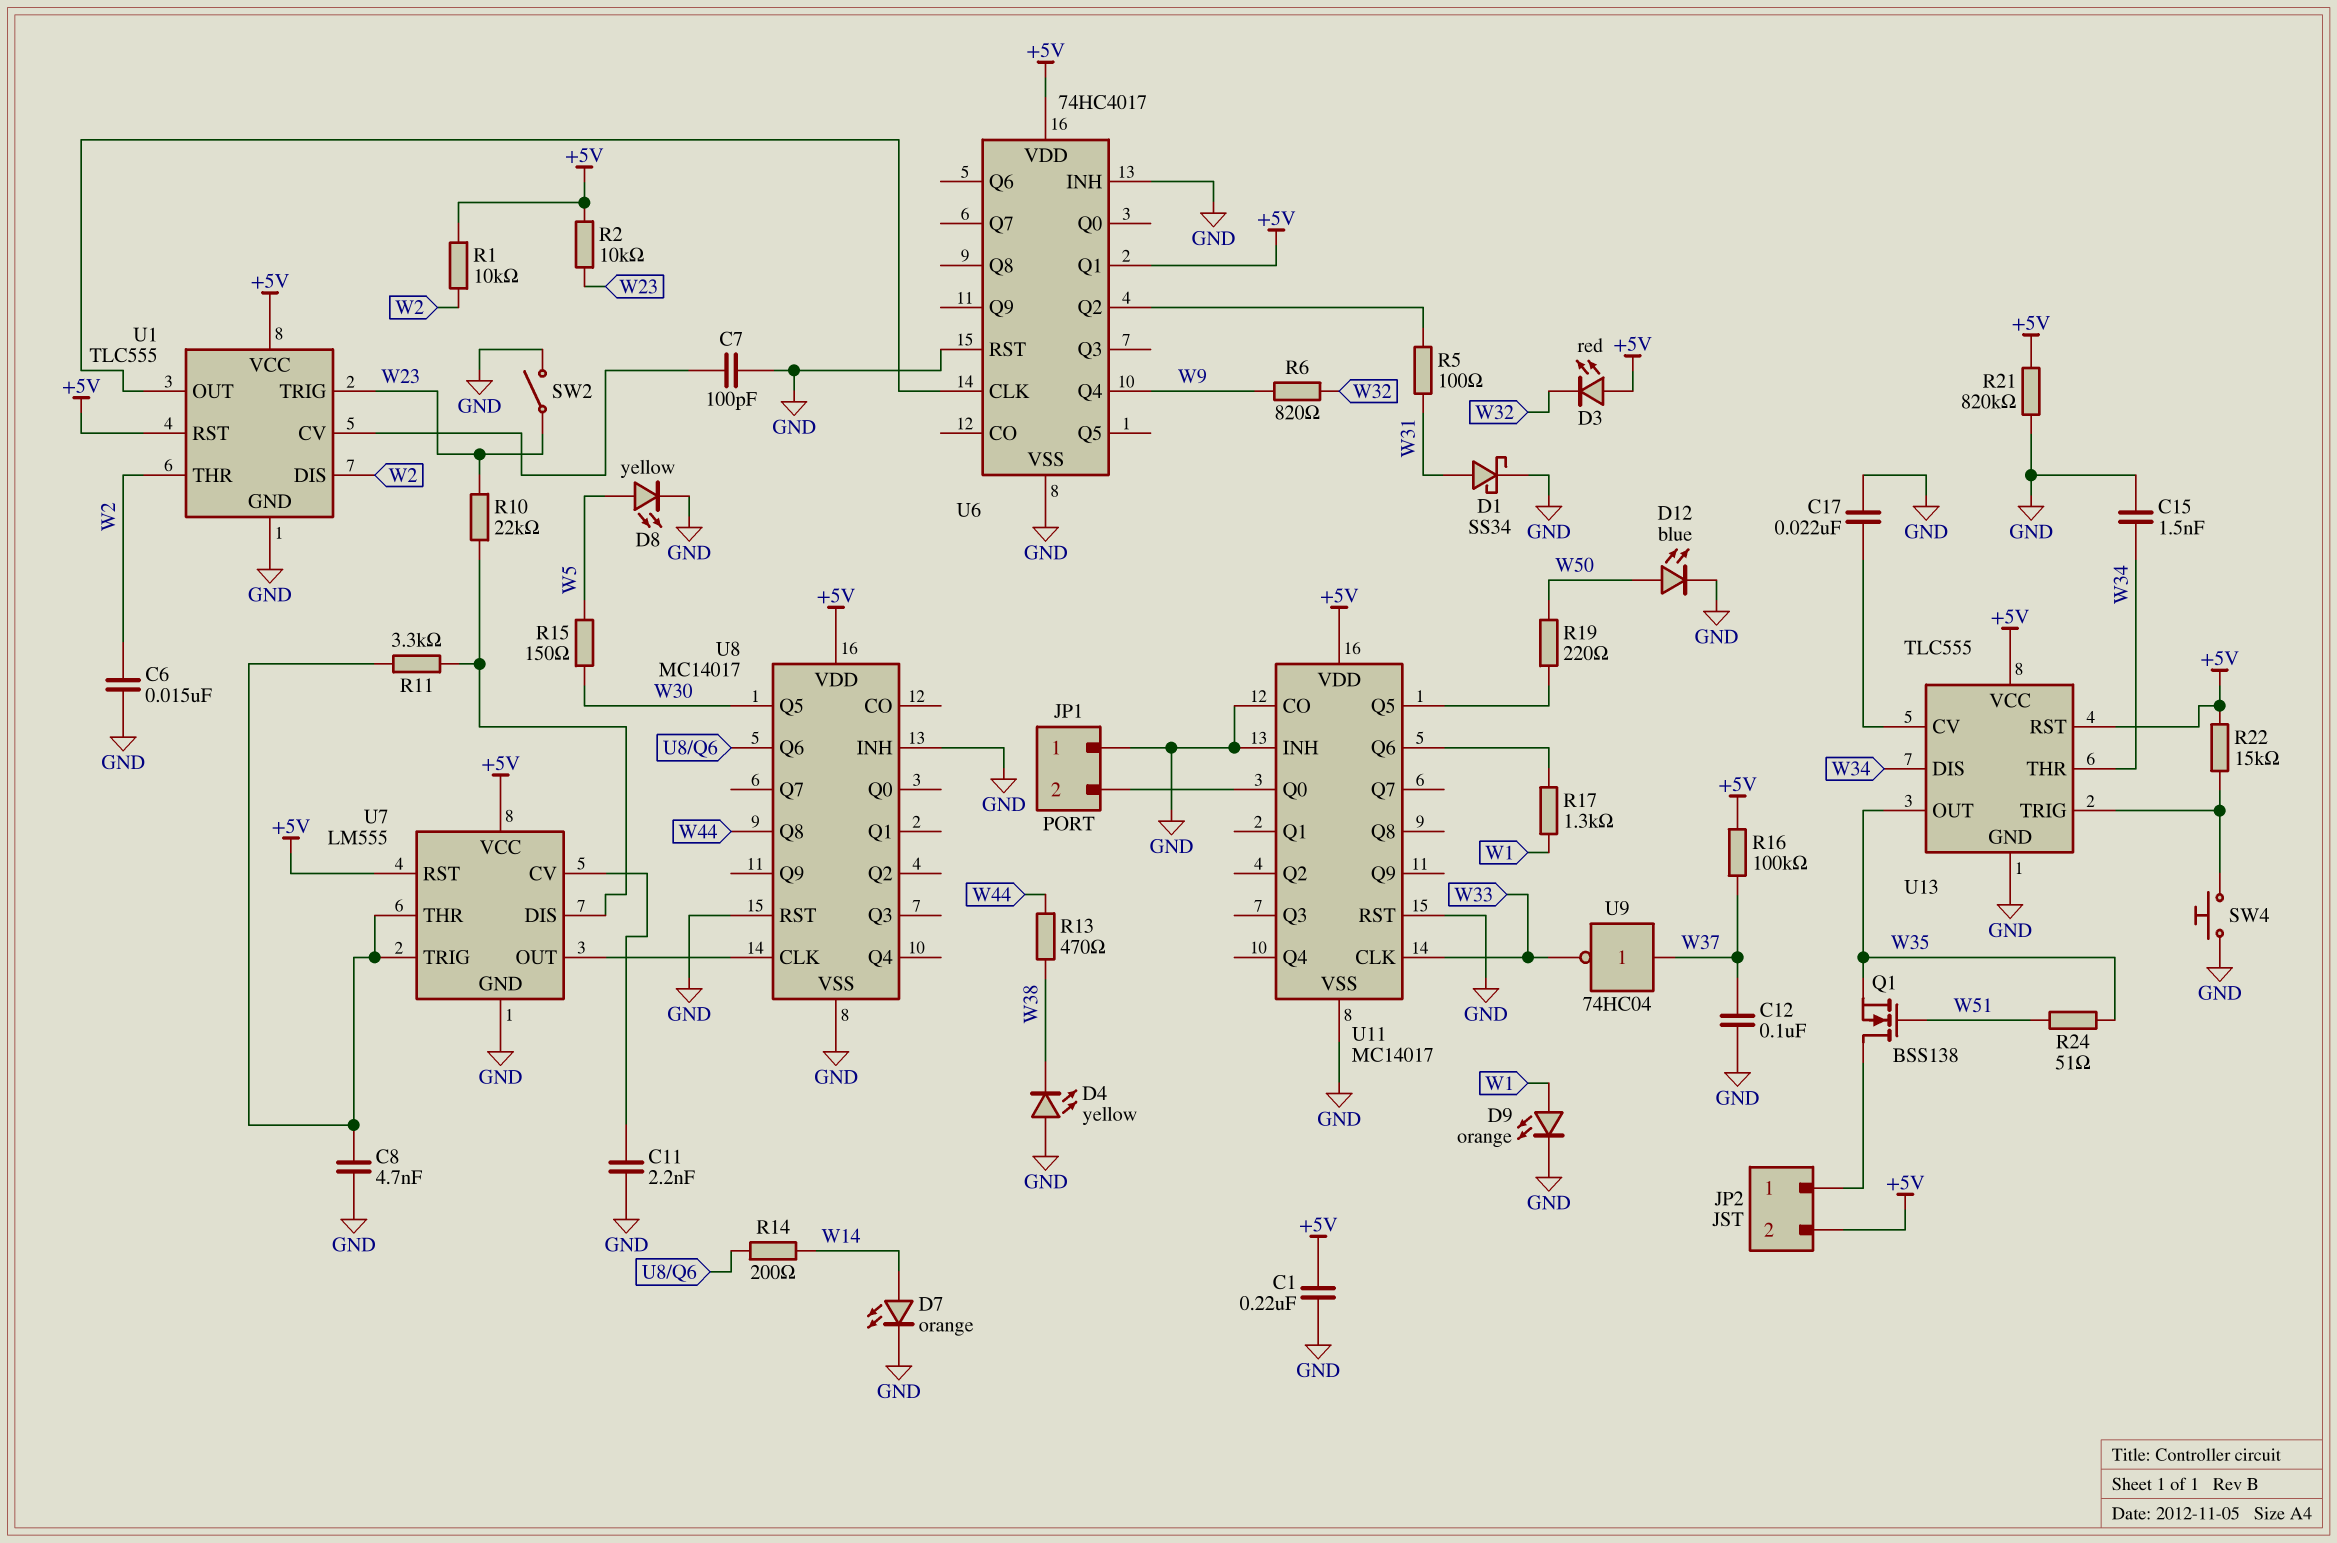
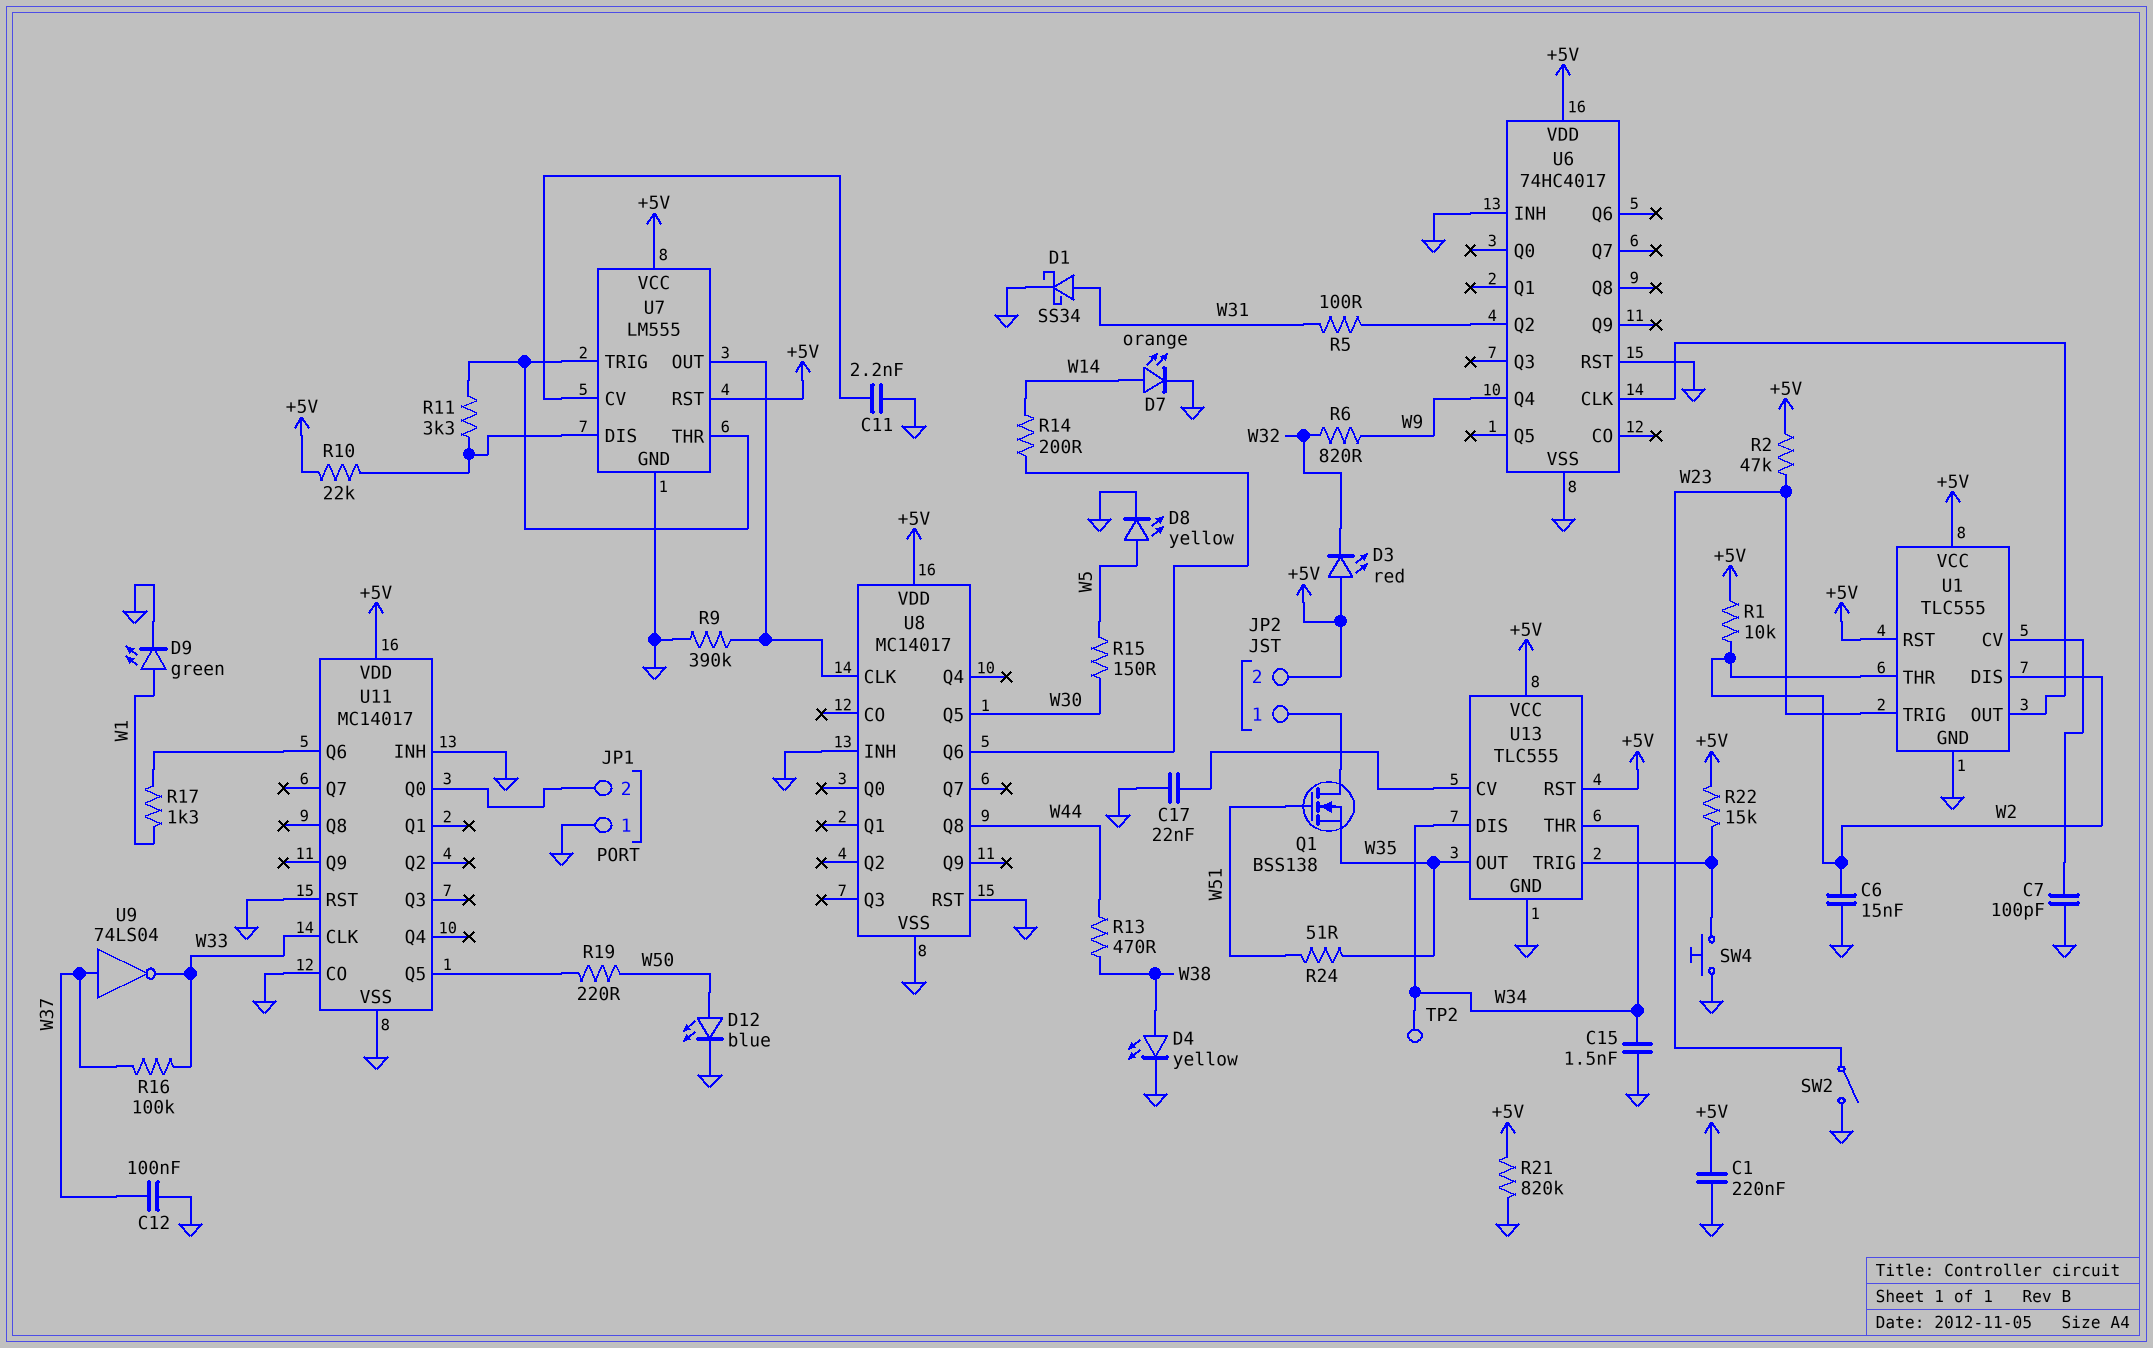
C8: 4.7nF (GND, U7/THR) -> none
D4: LED yellow (A GND, K W38) -> LED yellow (A W38, K GND)
D9: LED orange (A W1, K GND) -> LED green (A W1, K GND)
R2: 10k (+5V, W23) -> 47k (+5V, W23)
R9: none -> 390k (GND, U7/OUT)
R10: 22k (U7/DIS, W23) -> 22k (+5V, U7/DIS)
R16: 100k (+5V, W37) -> 100k (W33, W37)
TP2: none -> test point (W34)
U6 pin Q1: +5V -> none
U9: NOT 74HC04 (in W37, out W33) -> NOT 74LS04 (in W37, out W33)

